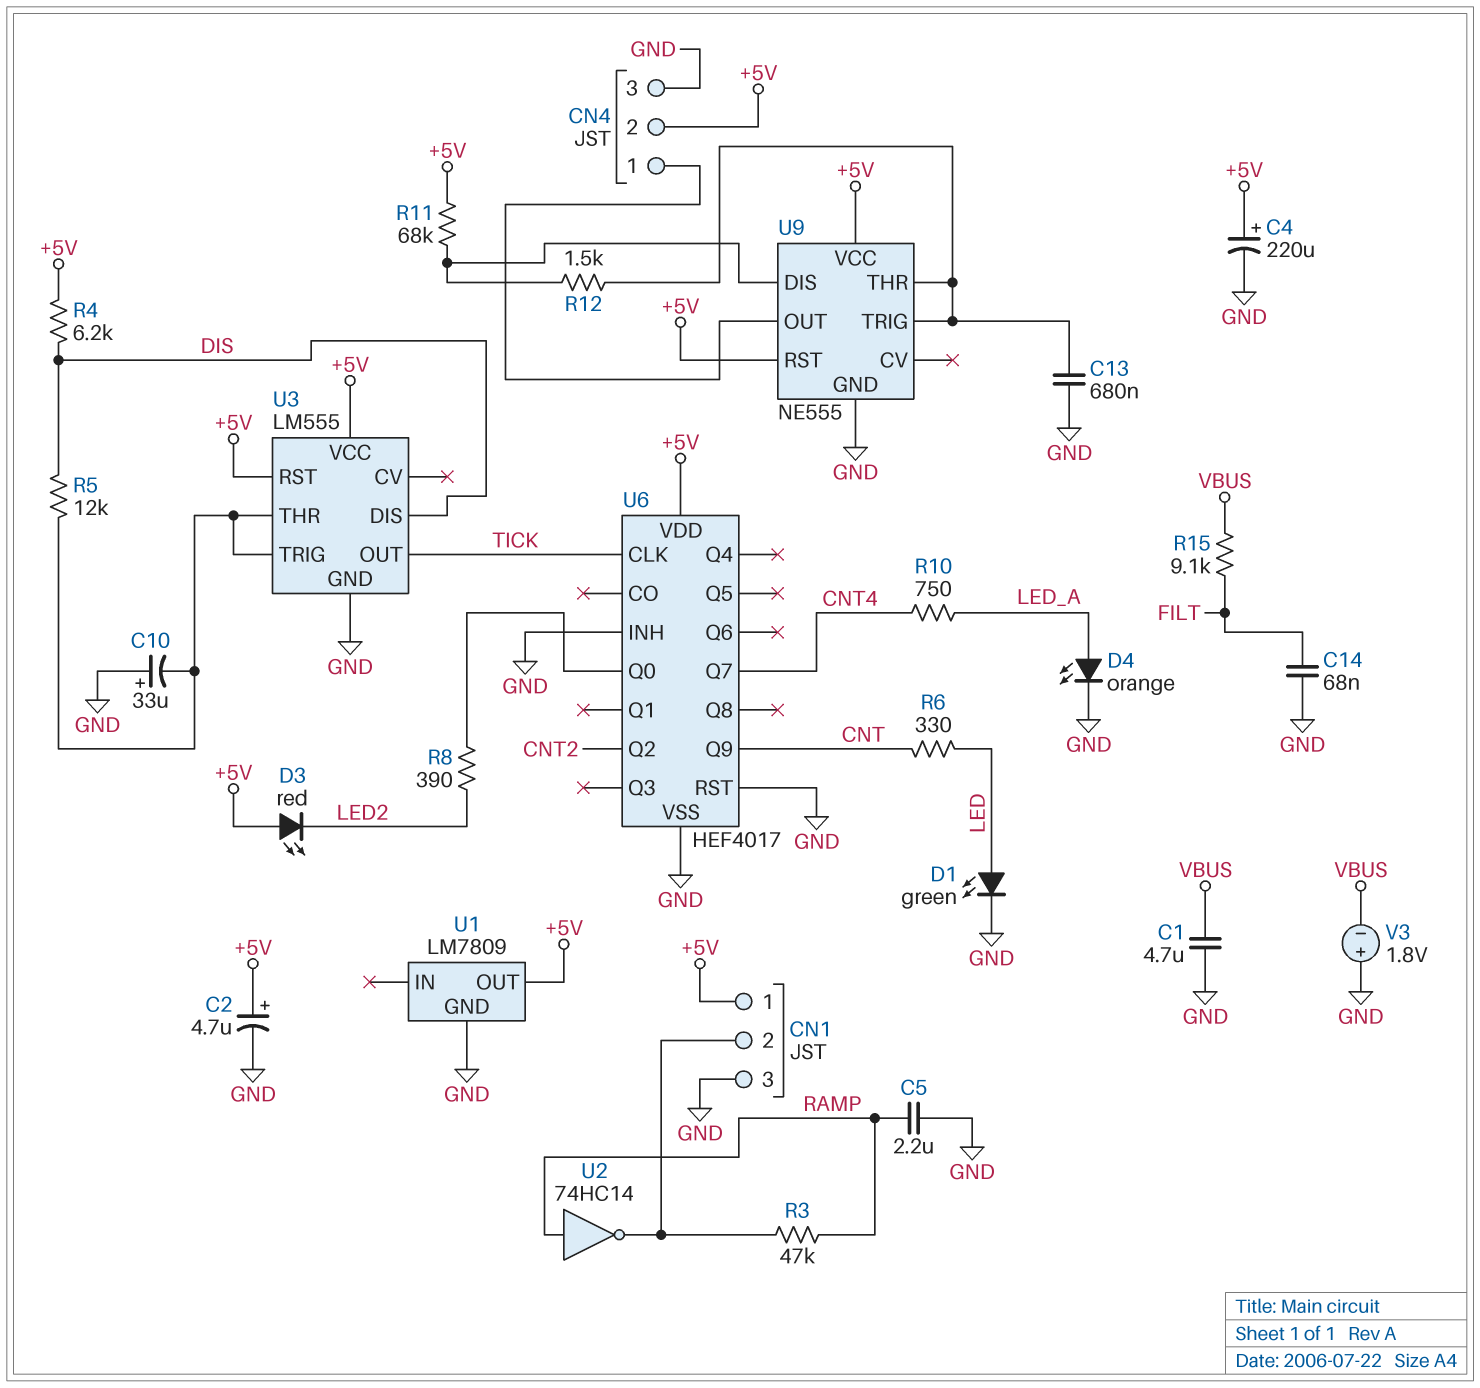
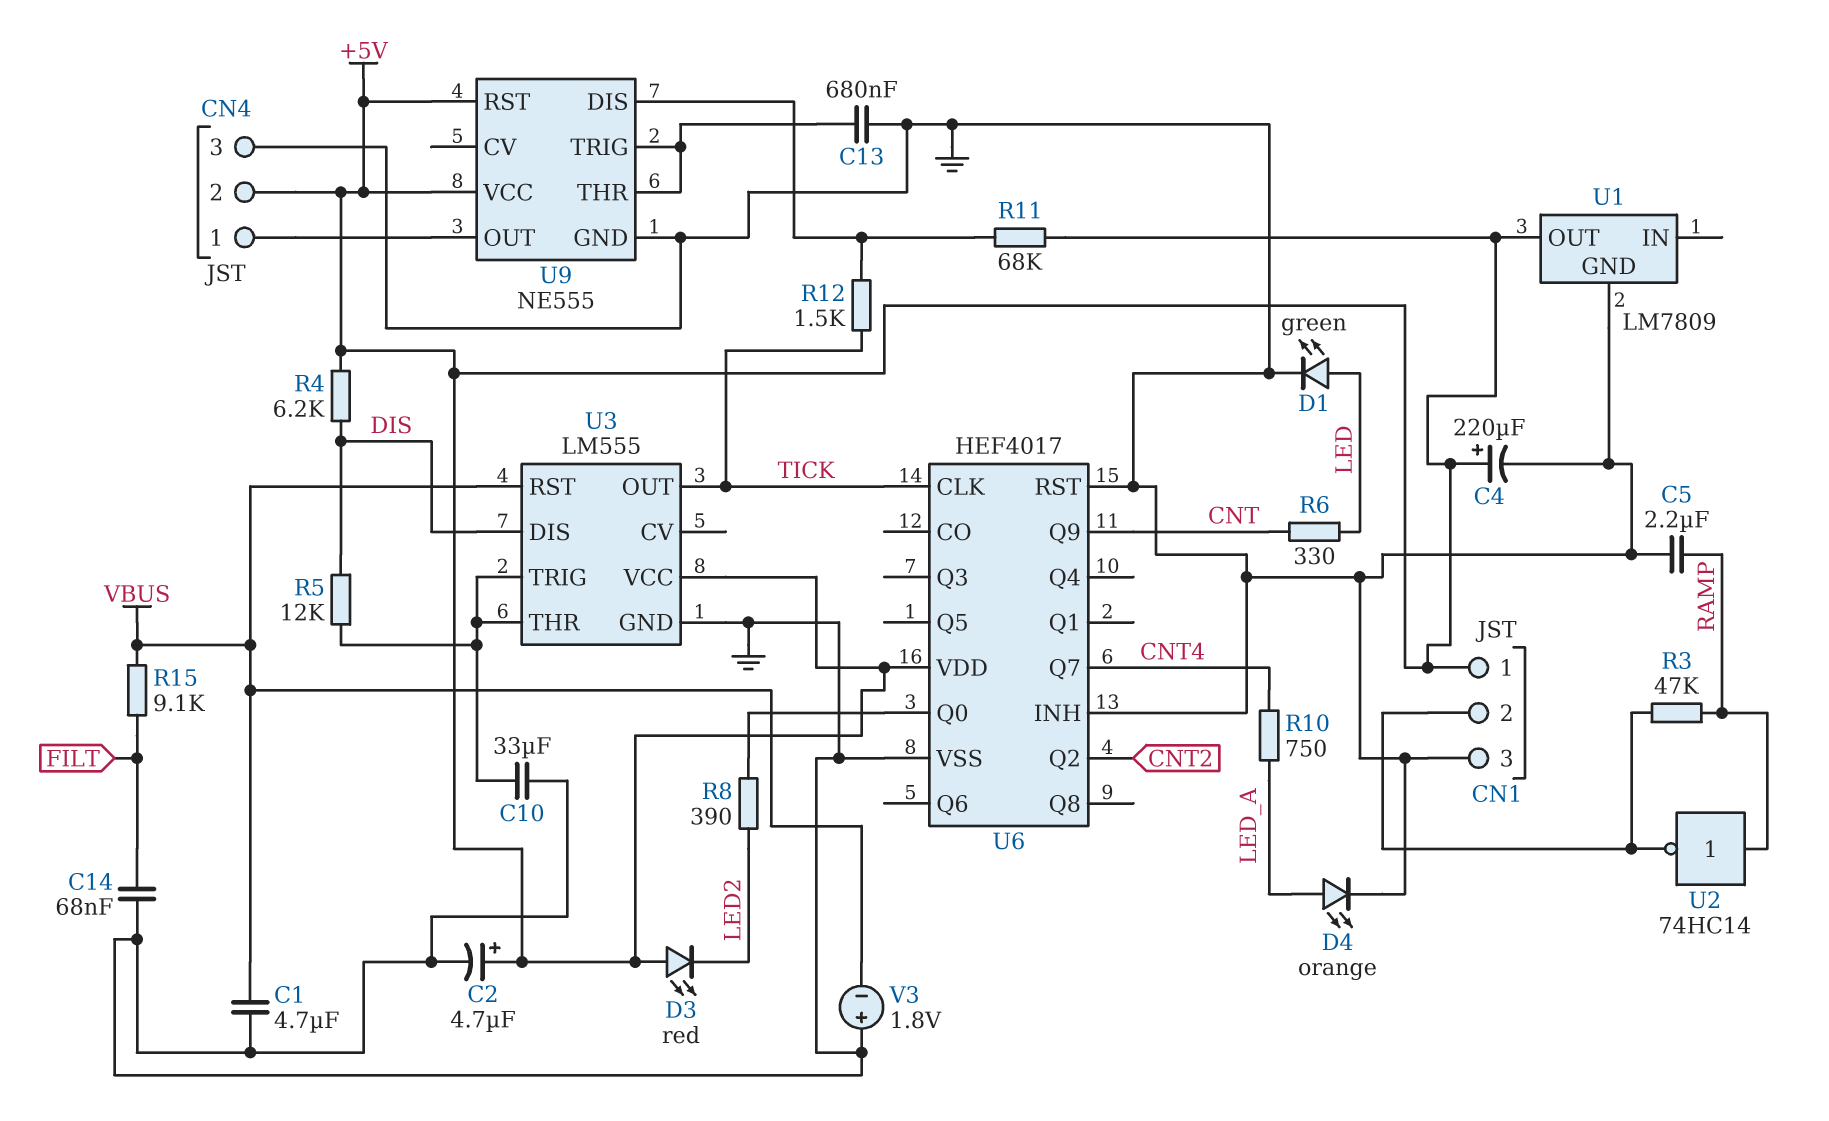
C10: 33uF (plus GND, minus U3/THR) -> 33uF (GND, U3/THR)
R12: 1.5k (U9/DIS, U9/THR) -> 1.5k (TICK, U9/DIS)
U3 pin RST: +5V -> VBUS

